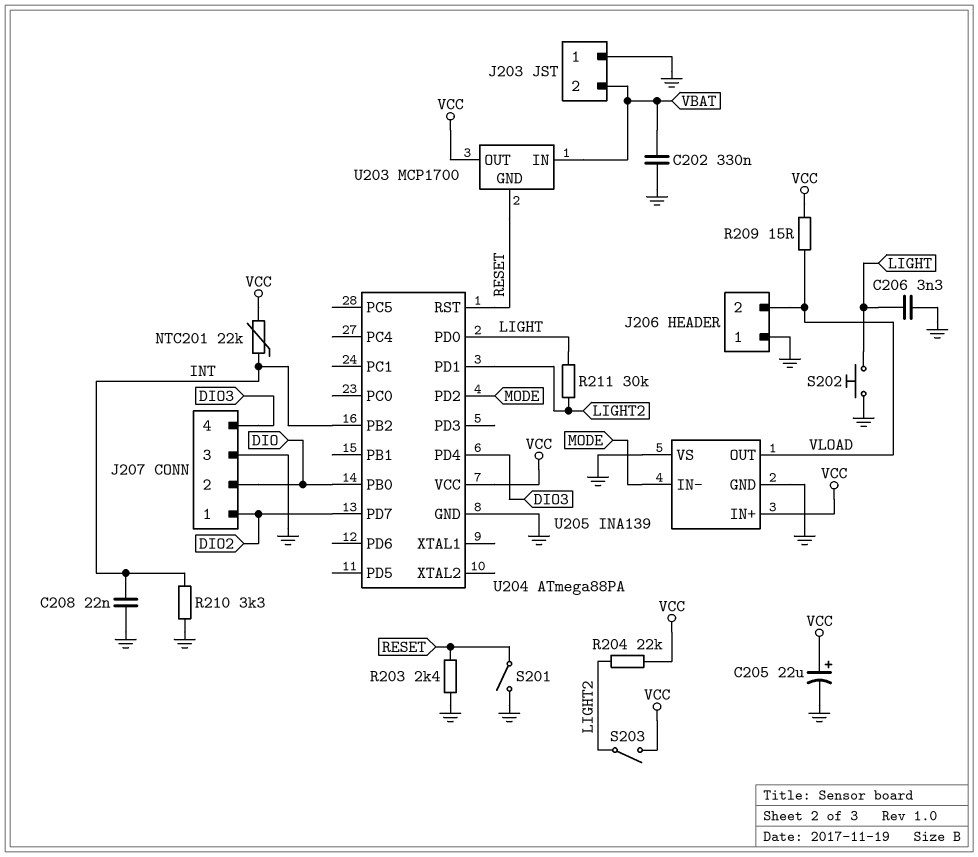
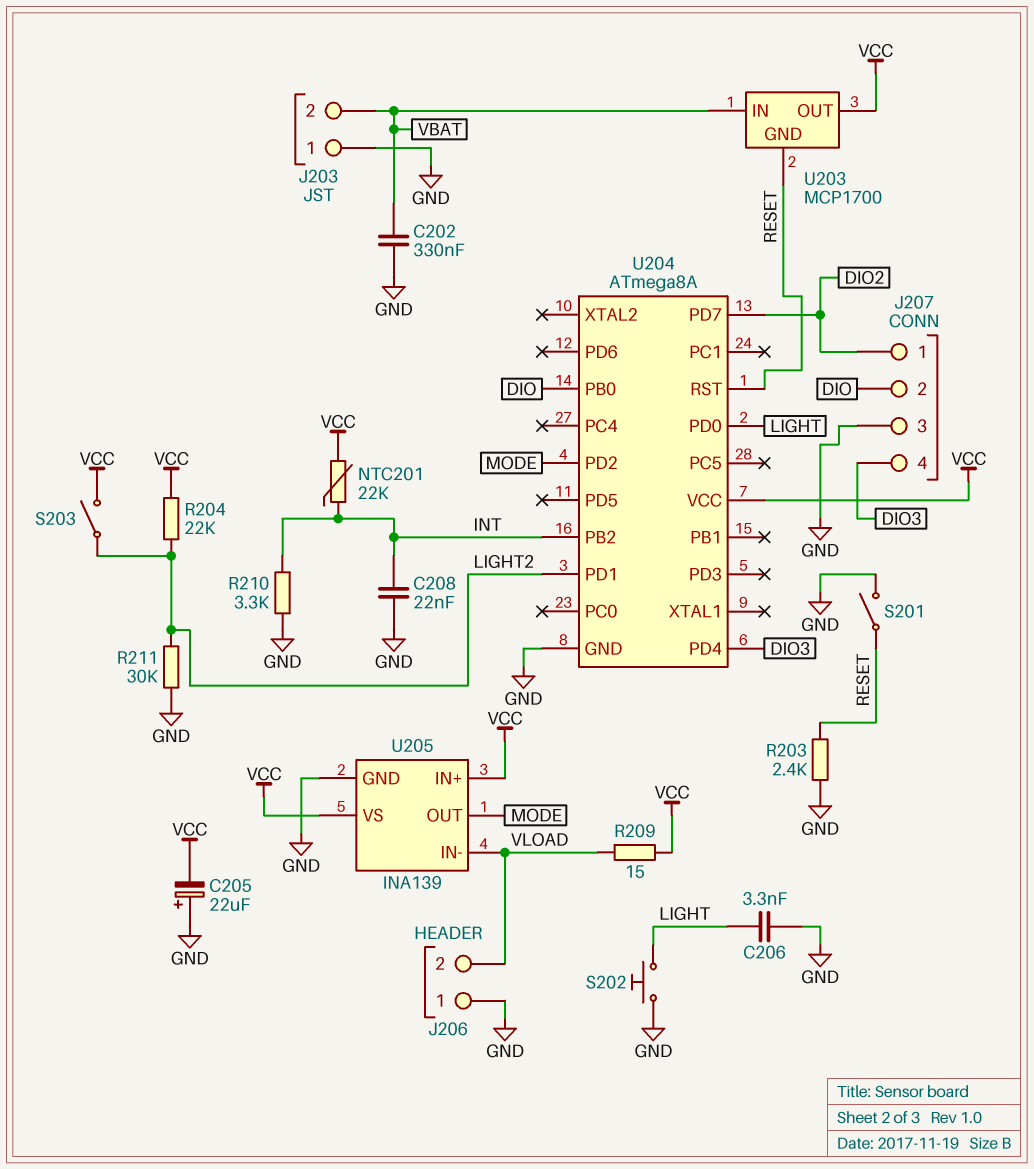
C205: 22uF (plus VCC, minus GND) -> 22uF (plus GND, minus VCC)
R211: 30k (LIGHT, LIGHT2) -> 30k (GND, LIGHT2)
U204: ATmega88PA -> ATmega8A
U205 pin IN-: MODE -> VLOAD
U205 pin OUT: VLOAD -> MODE
U205 pin VS: GND -> VCC

